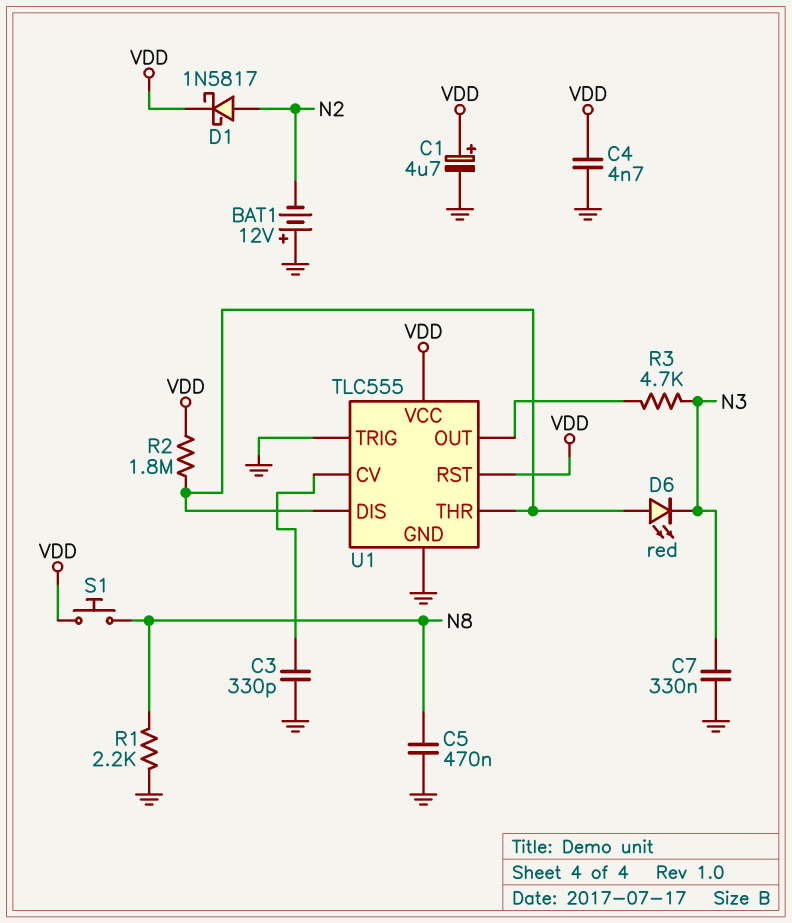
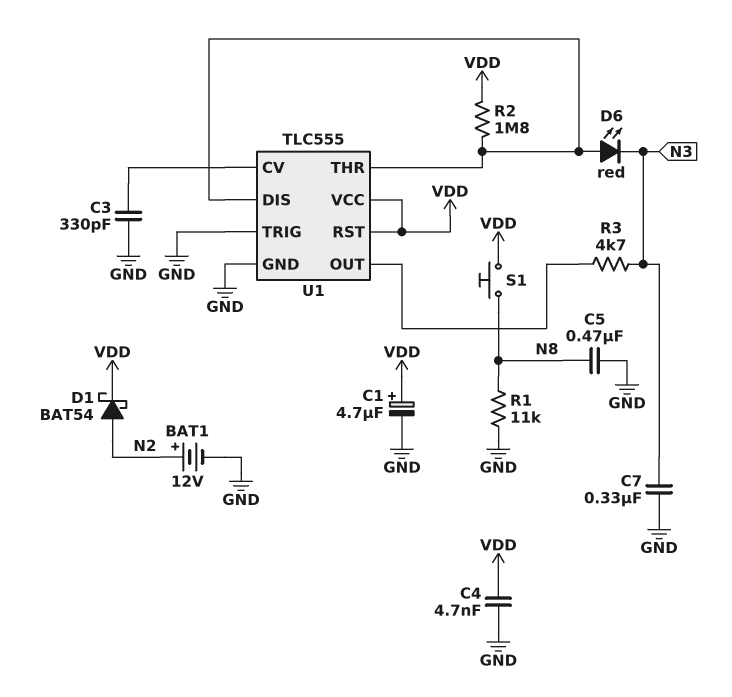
BAT1: 12V (plus GND, minus N2) -> 12V (plus N2, minus GND)
D1: schottky 1N5817 (A N2, K VDD) -> schottky BAT54 (A N2, K VDD)
R1: 2.2k (GND, N8) -> 11k (GND, N8)

